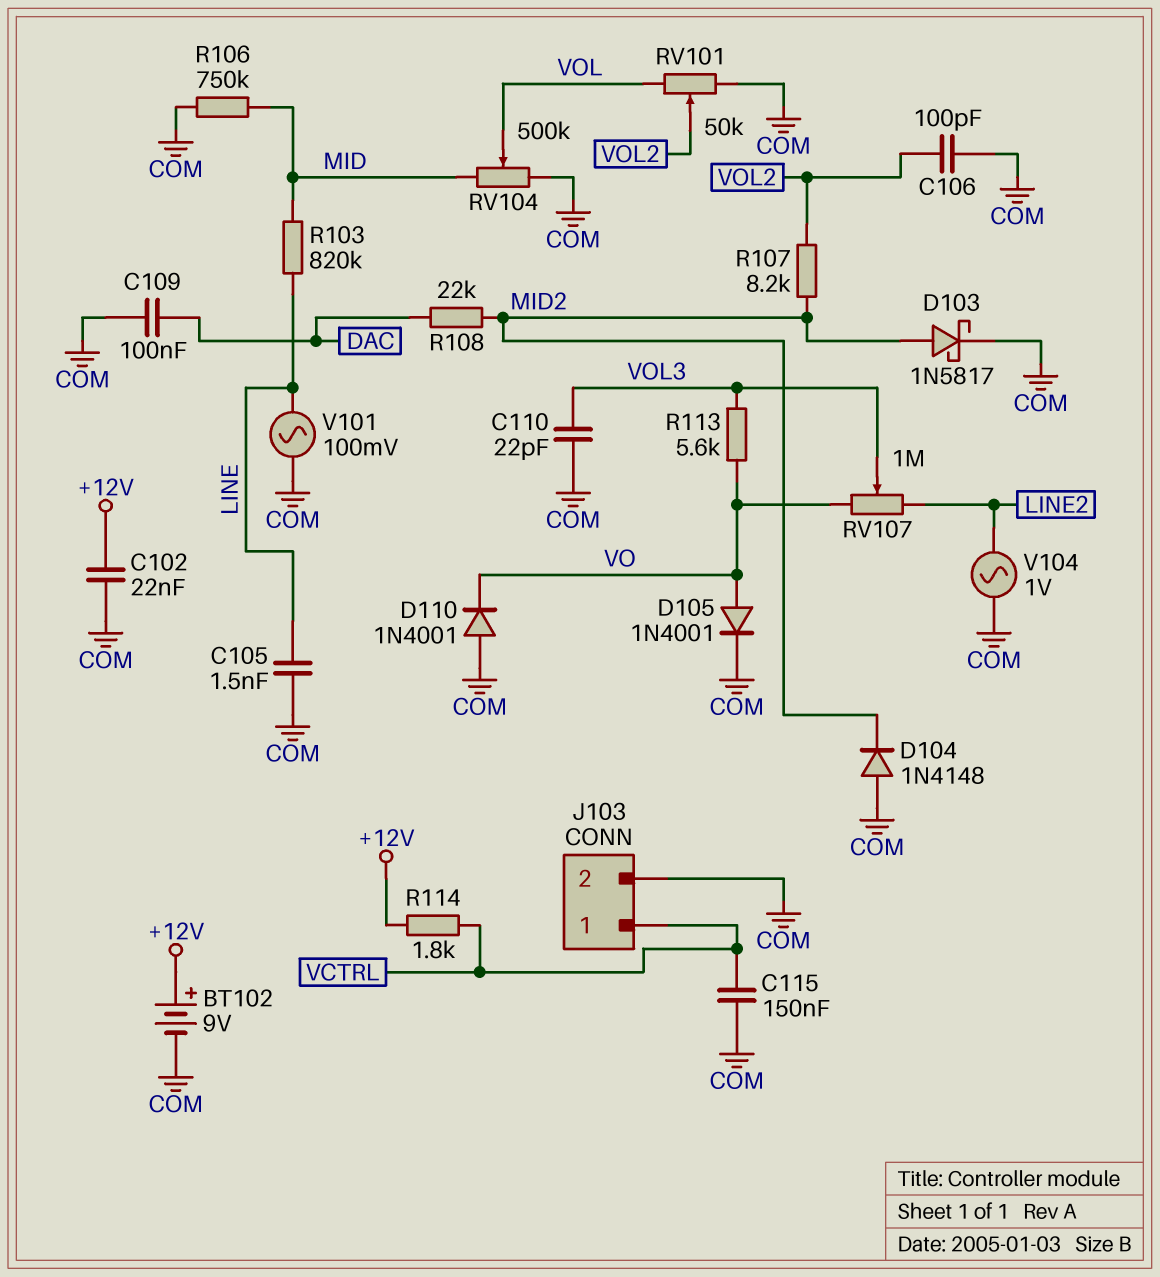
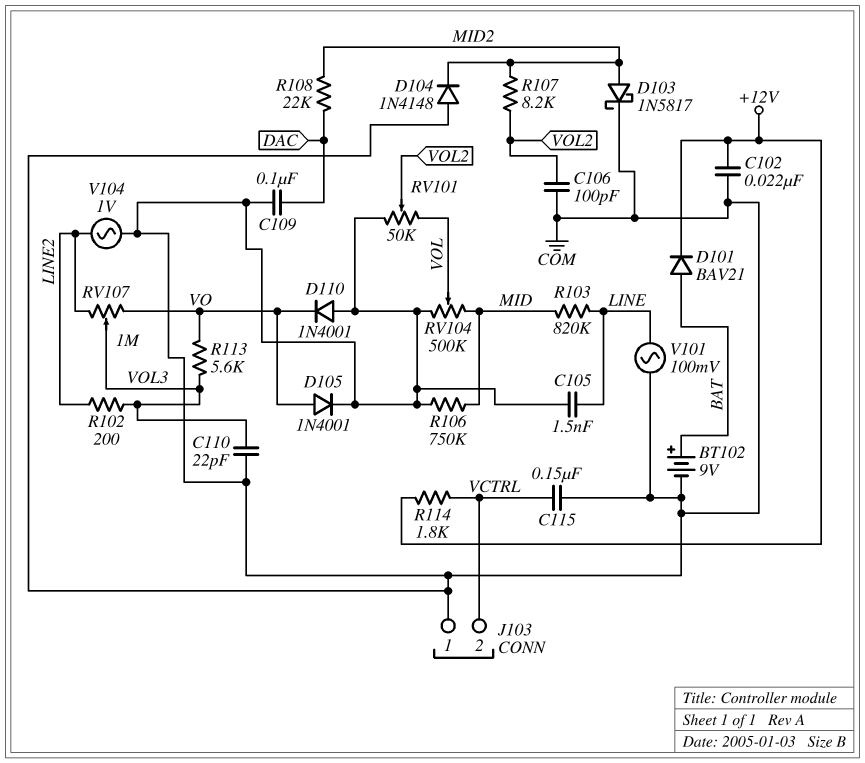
BT102: 9V (plus +12V, minus COM) -> 9V (plus BAT, minus COM)
D101: none -> diode BAV21 (A BAT, K +12V)
J103 pin 1: VCTRL -> COM
J103 pin 2: COM -> VCTRL
R102: none -> 200 (LINE2, VOL3)

